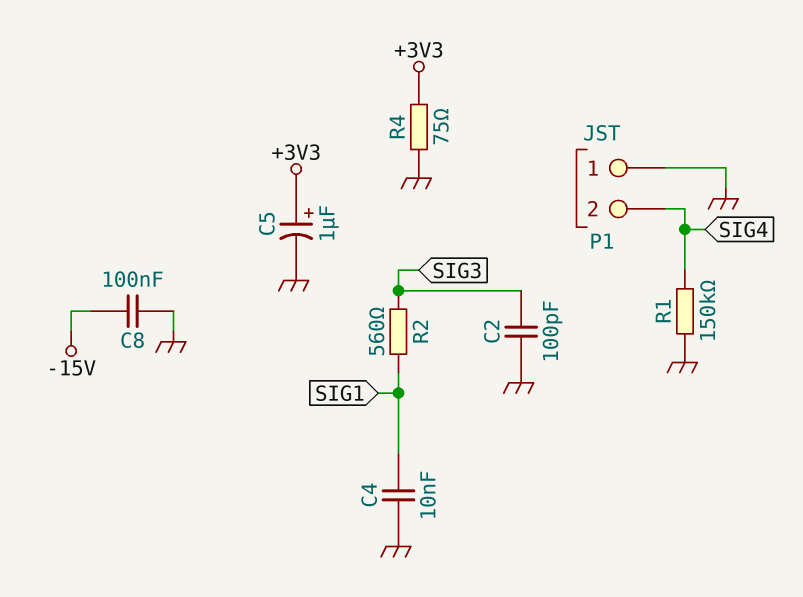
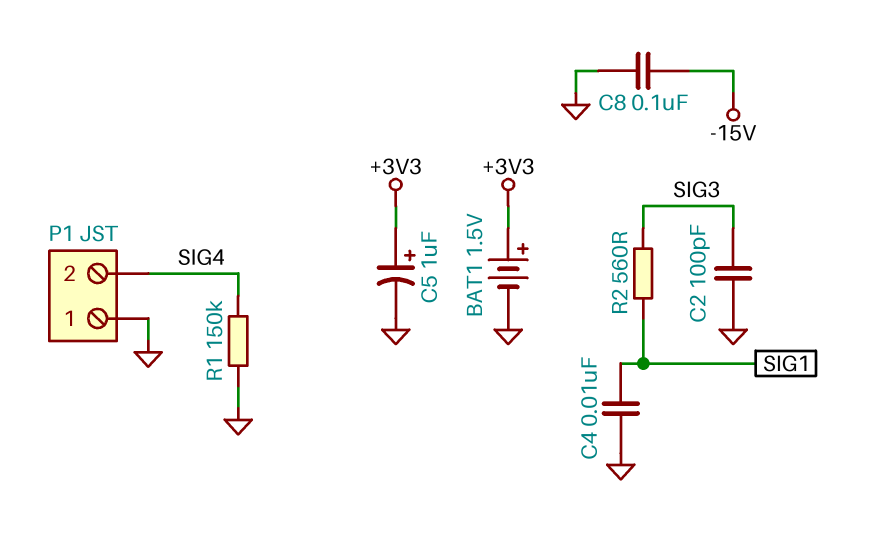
BAT1: none -> 1.5V (plus +3V3, minus GND)
R4: 75 (+3V3, GND) -> none

